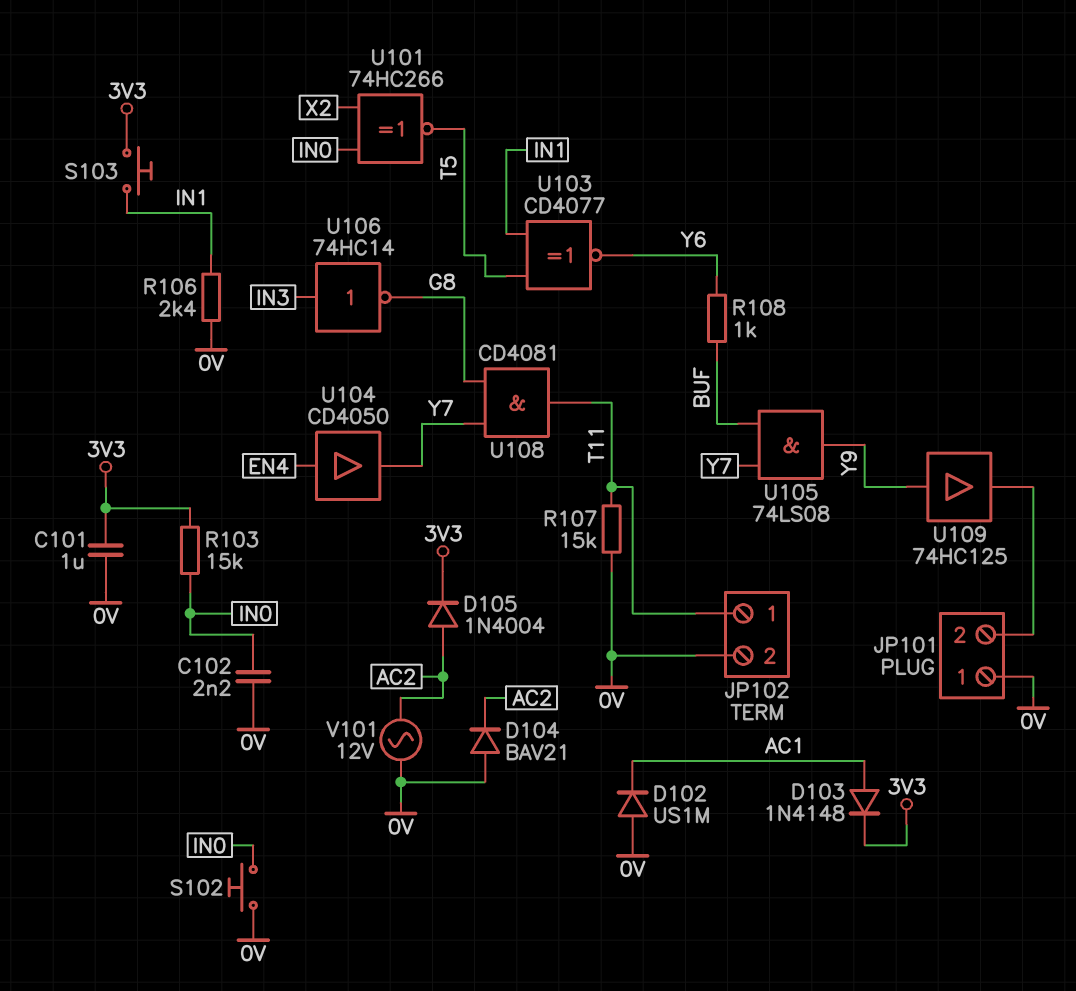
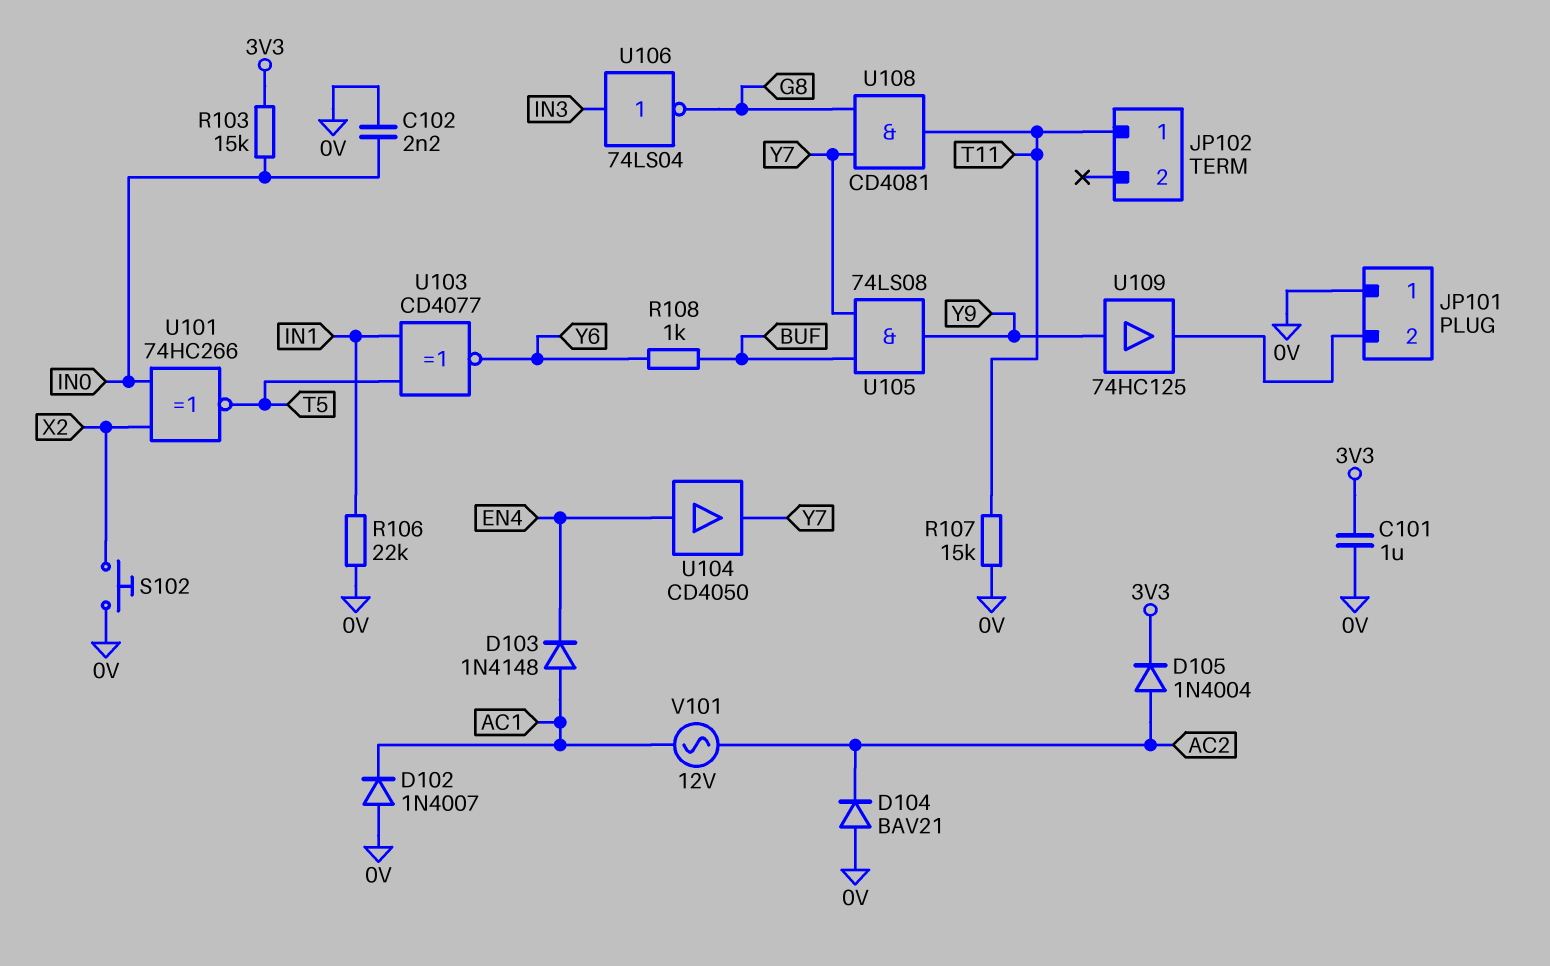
D102: diode US1M (A 0V, K AC1) -> diode 1N4007 (A 0V, K AC1)
D103: diode 1N4148 (A AC1, K 3V3) -> diode 1N4148 (A AC1, K EN4)
JP102 pin 2: 0V -> none
R106: 2.4k (0V, IN1) -> 22k (0V, IN1)
S102: button (0V, IN0) -> button (0V, X2)
S103: button (3V3, IN1) -> none
U106: NOT 74HC14 (in IN3, out G8) -> NOT 74LS04 (in IN3, out G8)
V101: AC 12V (0V, AC2) -> AC 12V (AC1, AC2)

